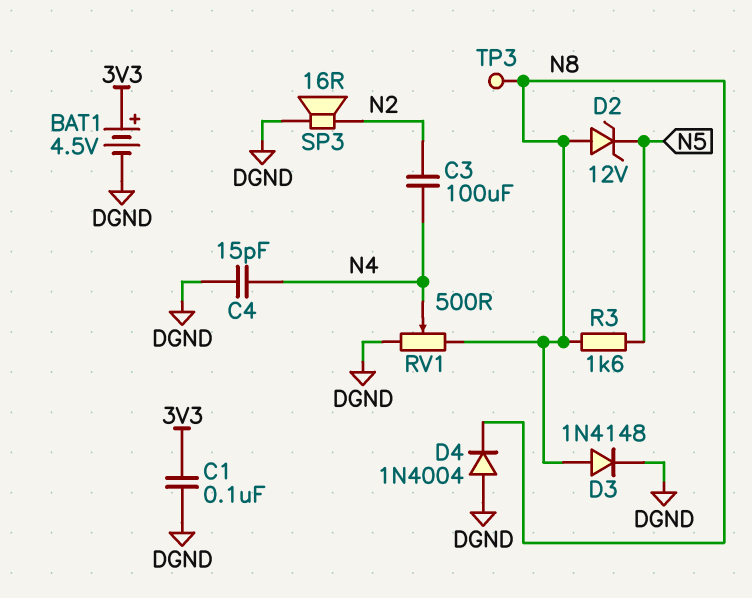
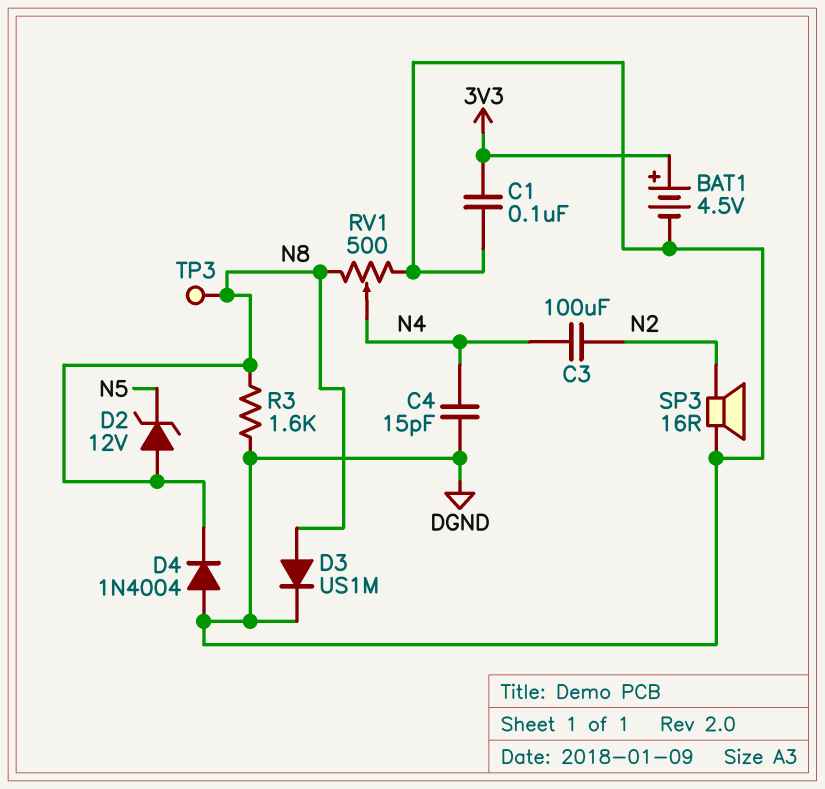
D3: diode 1N4148 (A N8, K DGND) -> diode US1M (A N8, K DGND)
R3: 1.6k (N5, N8) -> 1.6k (DGND, N8)

